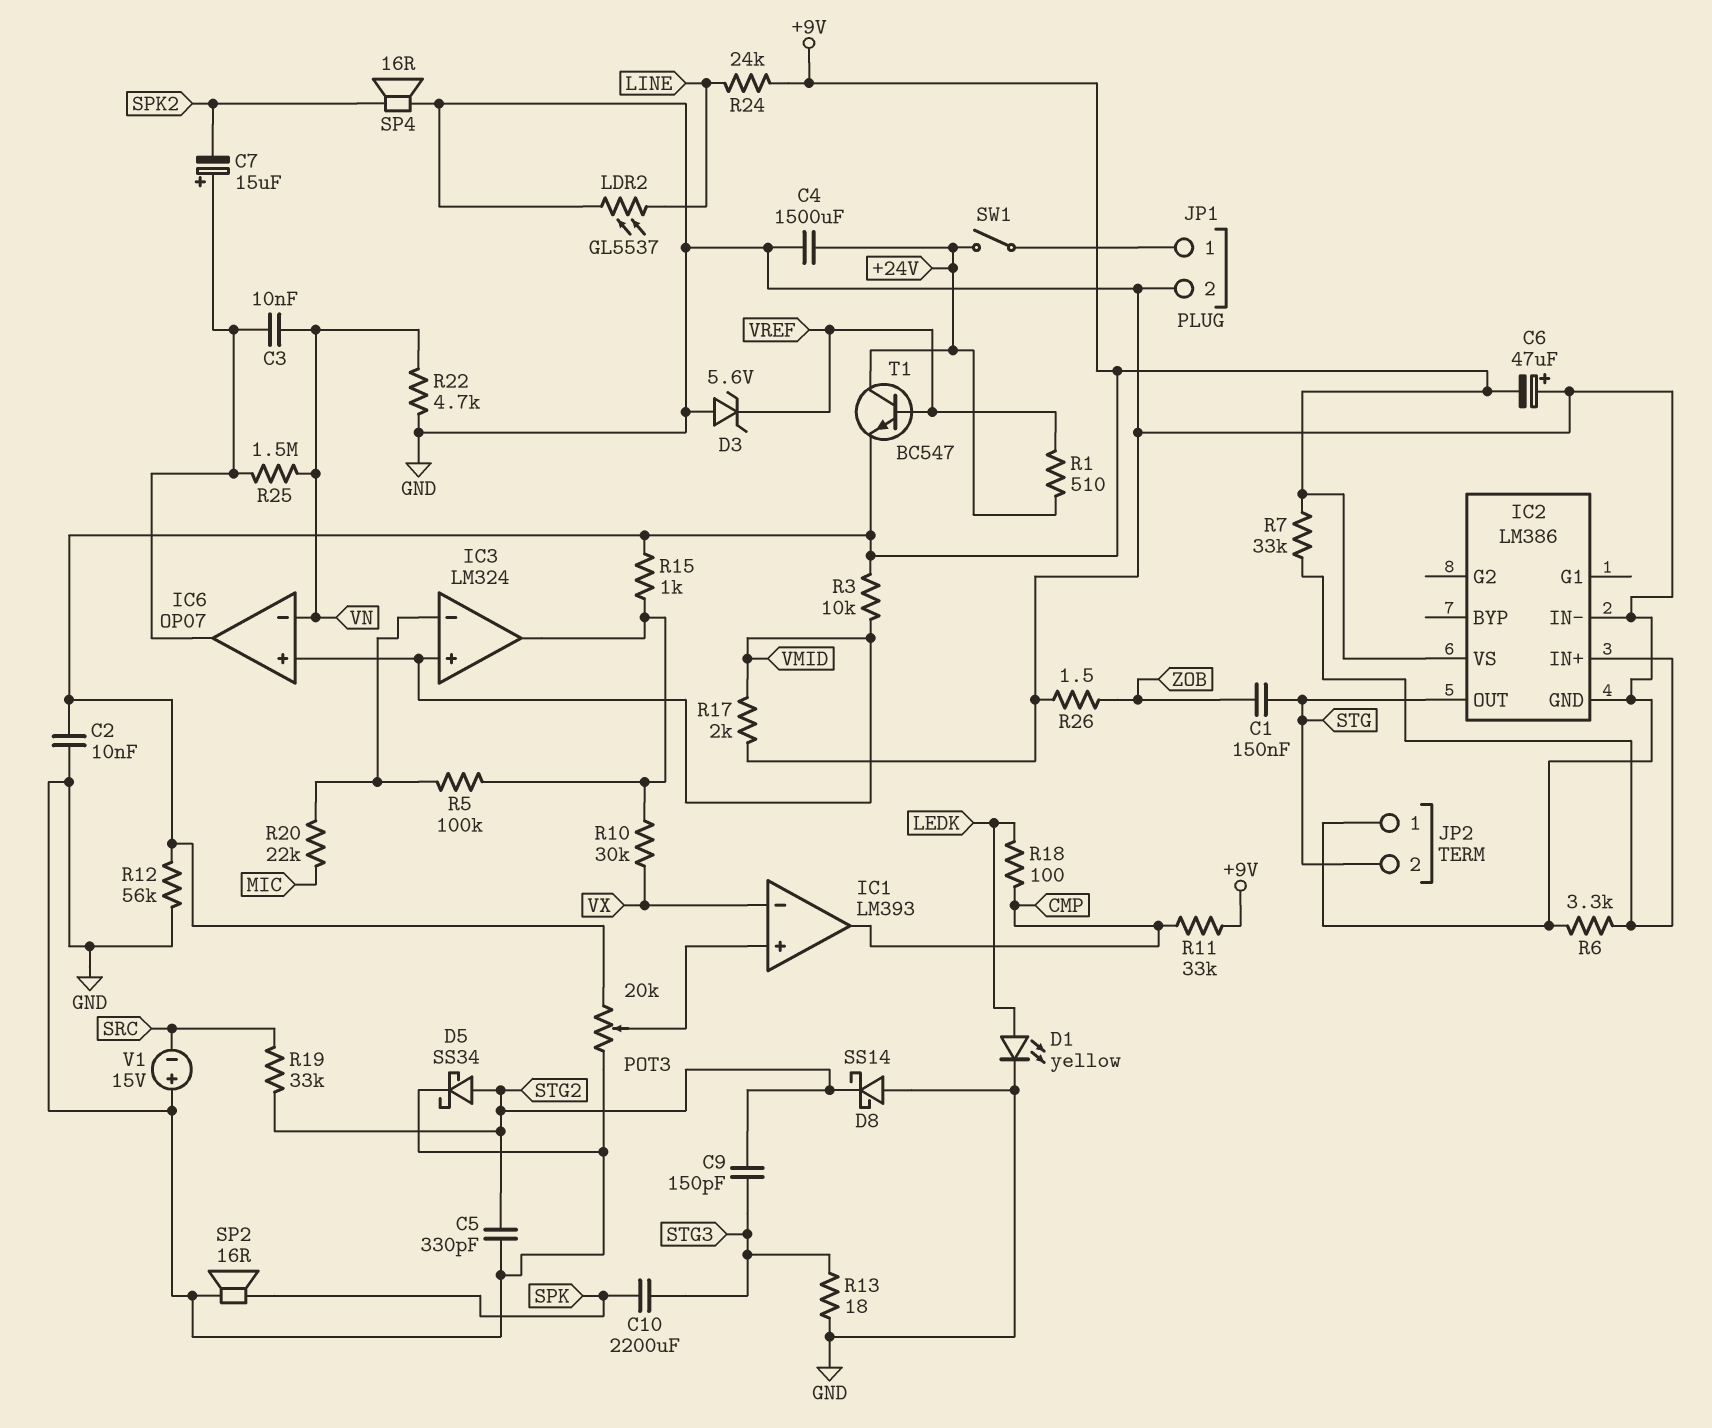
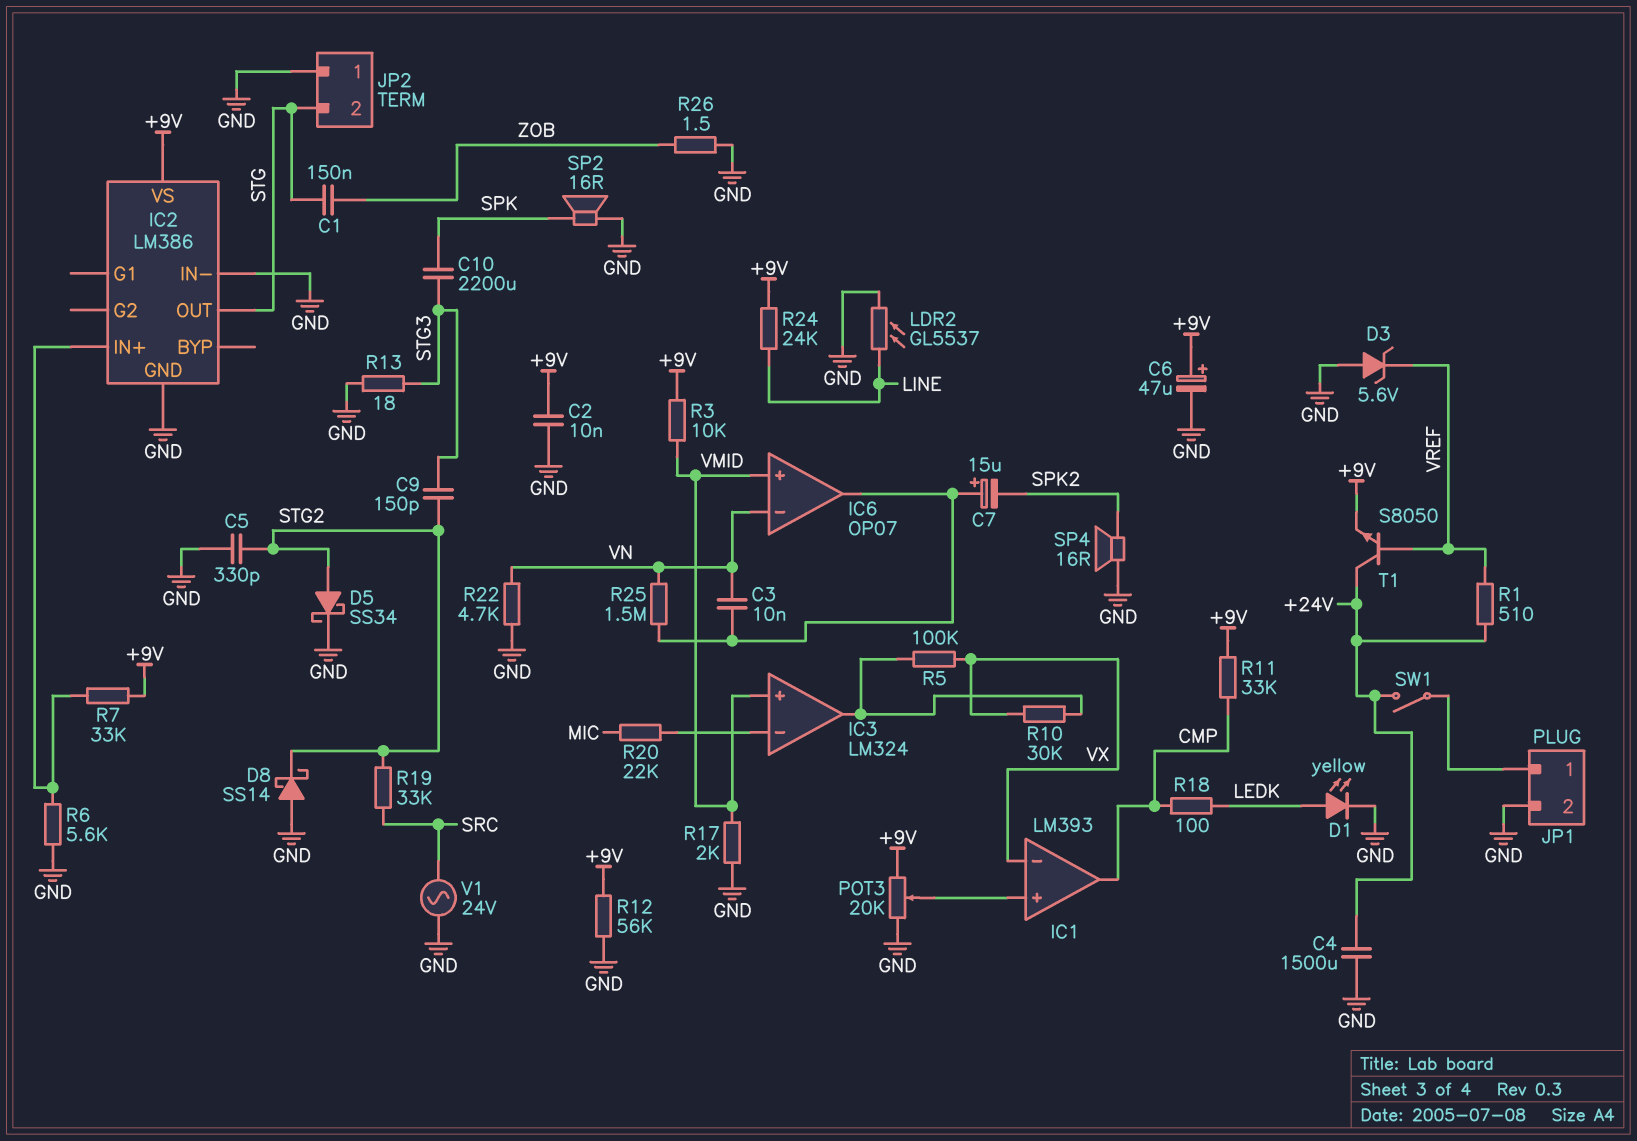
C6: 47uF (plus GND, minus +9V) -> 47uF (plus +9V, minus GND)
R5: 100k (IC3/in-, IC3/out) -> 100k (IC3/out, VX)
R6: 3.3k (GND, IC2/IN+) -> 5.6k (GND, IC2/IN+)
R15: 1k (+9V, IC3/out) -> none
T1: NPN BC547 (B VREF, C +24V, E +9V) -> NPN S8050 (B VREF, C +24V, E +9V)
V1: 15V (plus GND, minus SRC) -> AC 24V (GND, SRC)

